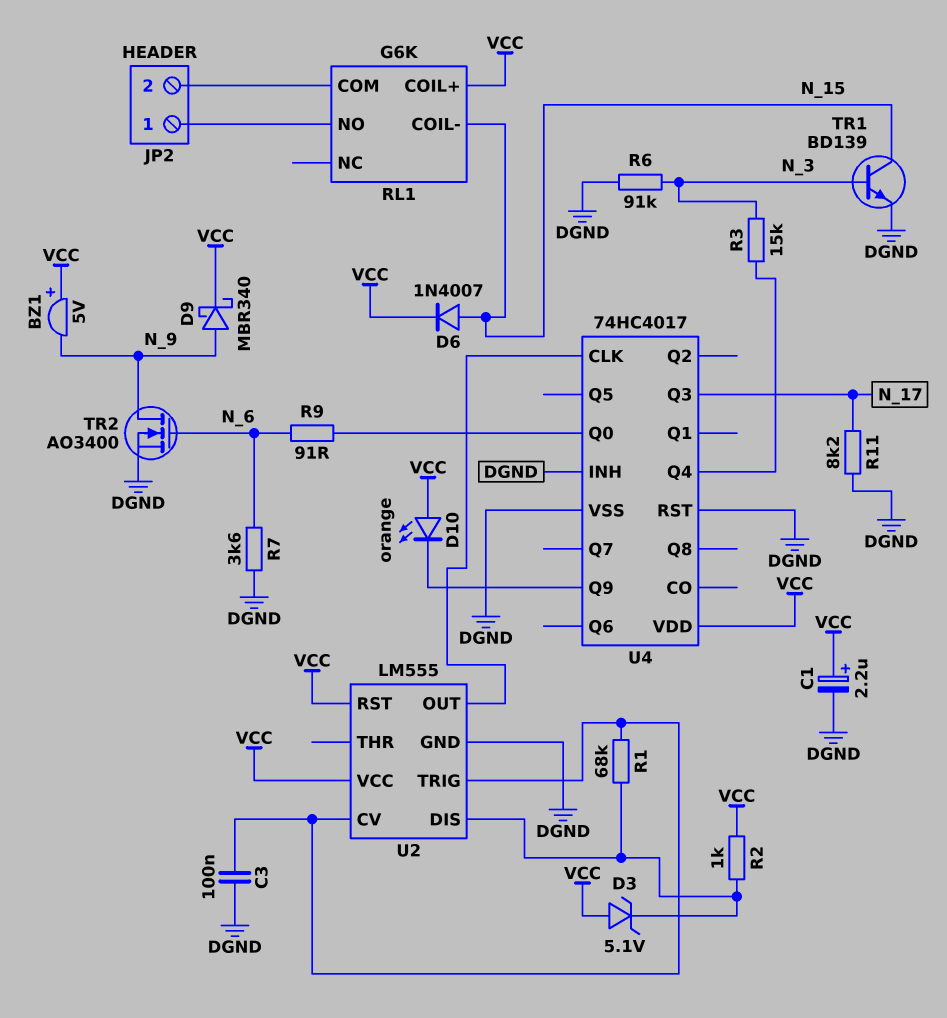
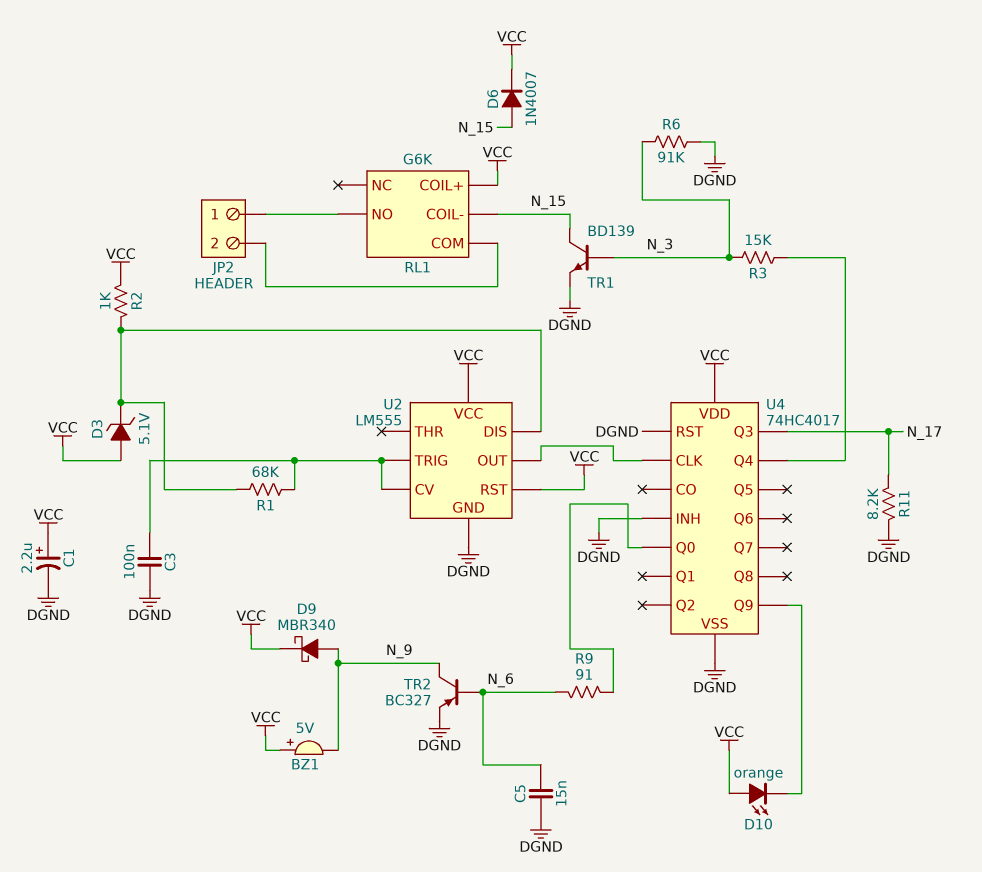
C5: none -> 15nF (DGND, N_6)
R7: 3.6k (DGND, N_6) -> none
TR2: NMOS AO3400 (G N_6, D N_9, S DGND) -> PNP BC327 (B N_6, C N_9, E DGND)

